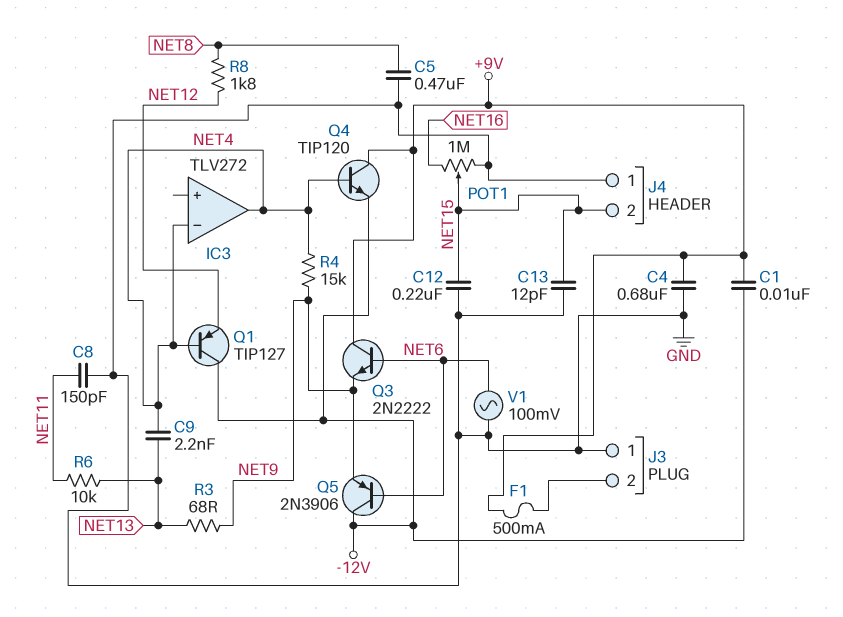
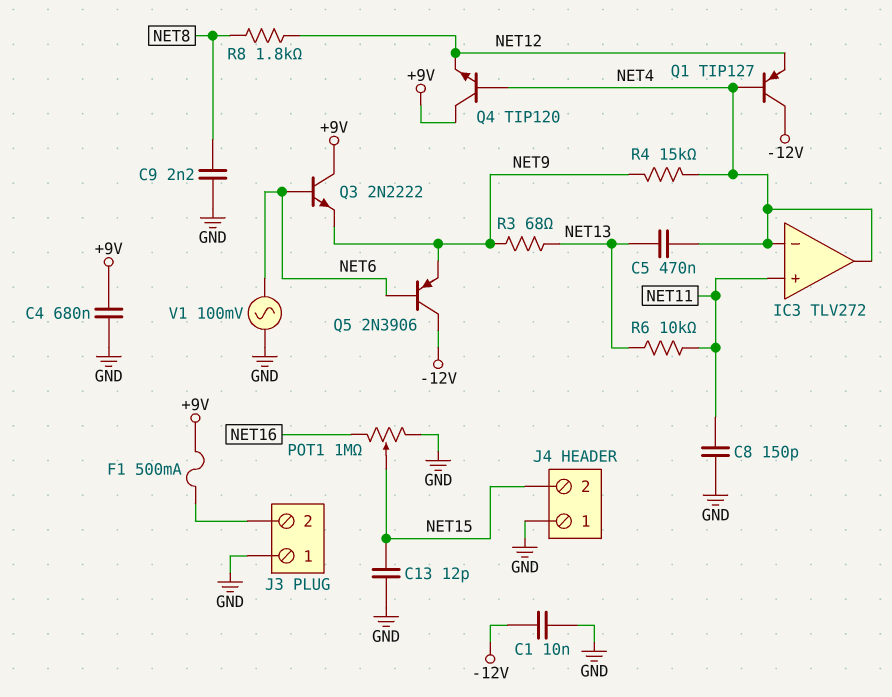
C1: 10nF (+9V, -12V) -> 10nF (-12V, GND)
C5: 470nF (GND, NET8) -> 470nF (NET4, NET13)
C9: 2.2nF (NET4, NET13) -> 2.2nF (GND, NET8)
C12: 220nF (GND, NET15) -> none
IC3 pin in+: none -> NET11
Q4: NPN TIP120 (B NET4, C +9V, E -12V) -> NPN TIP120 (B NET4, C +9V, E NET12)

